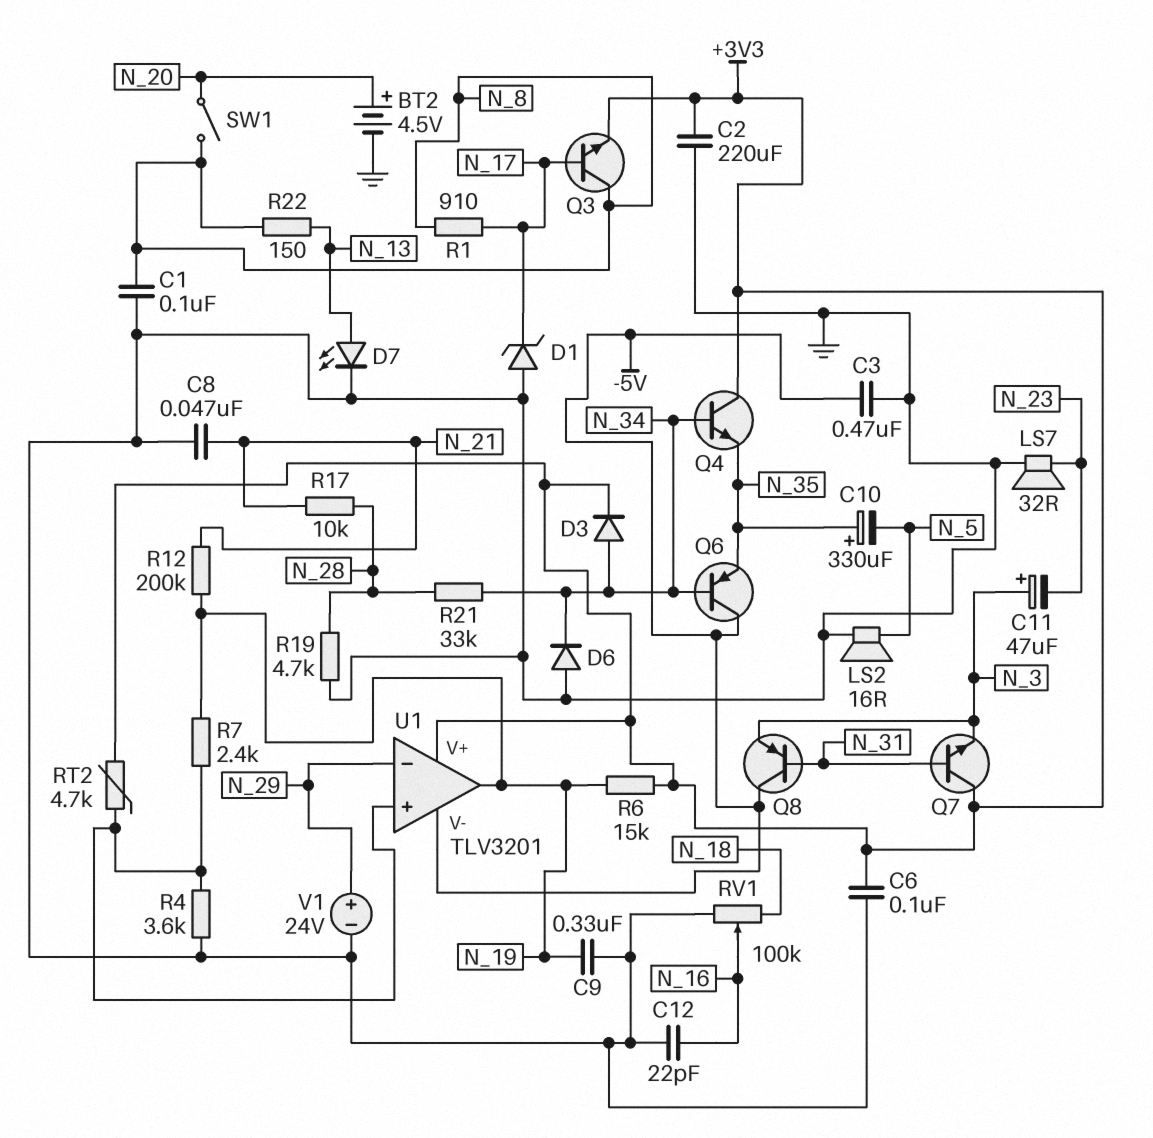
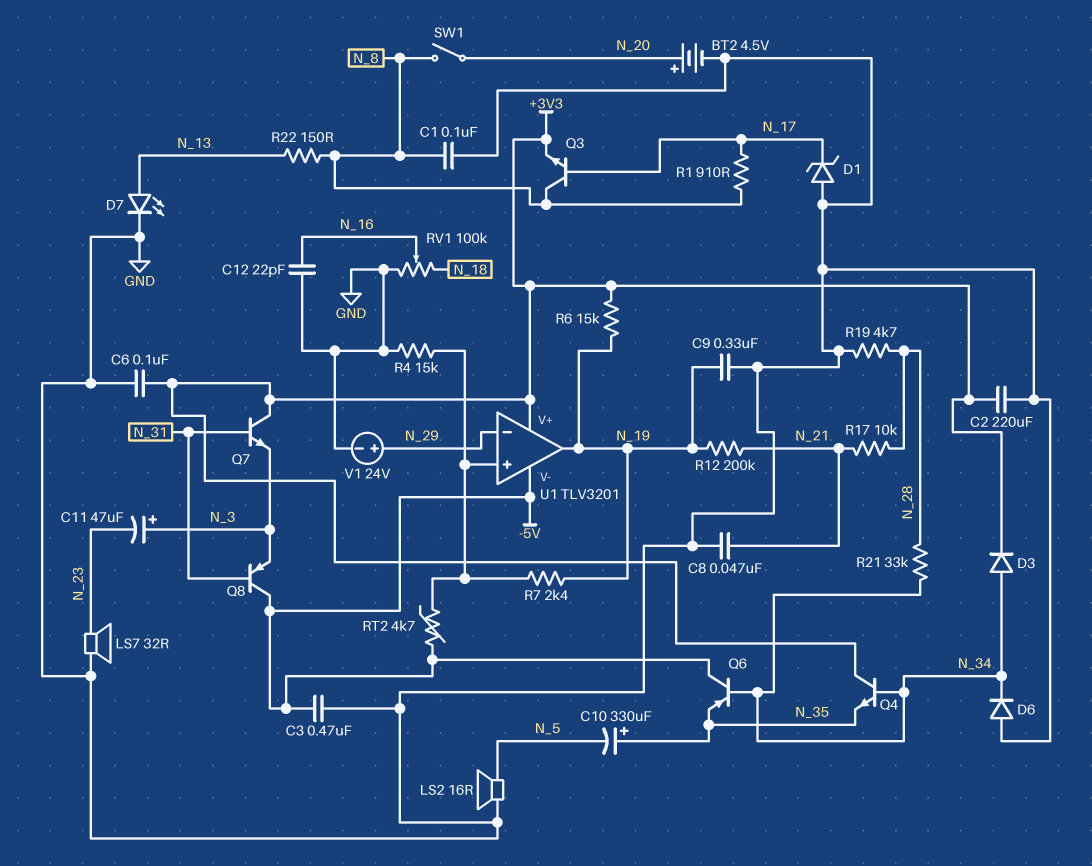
R4: 3.6k (GND, U1/in+) -> 15k (GND, U1/in+)
RT2: 4.7k (+3V3, U1/in+) -> 4.7k (-5V, U1/in+)

